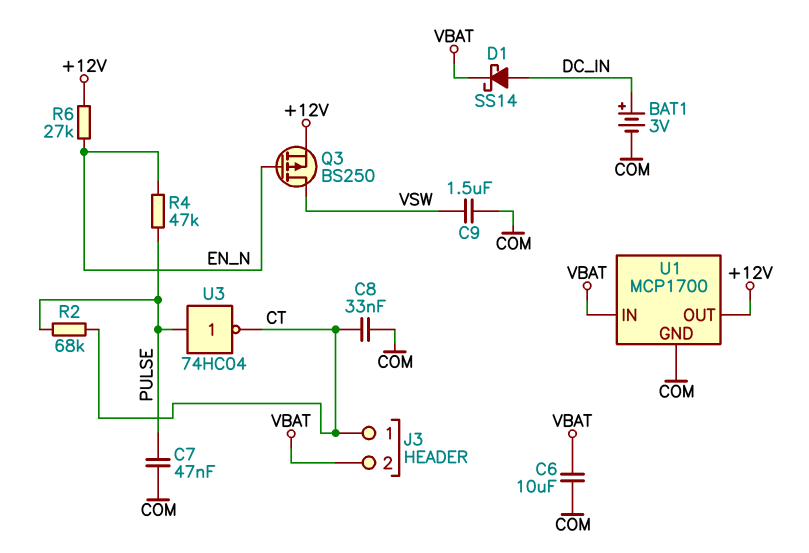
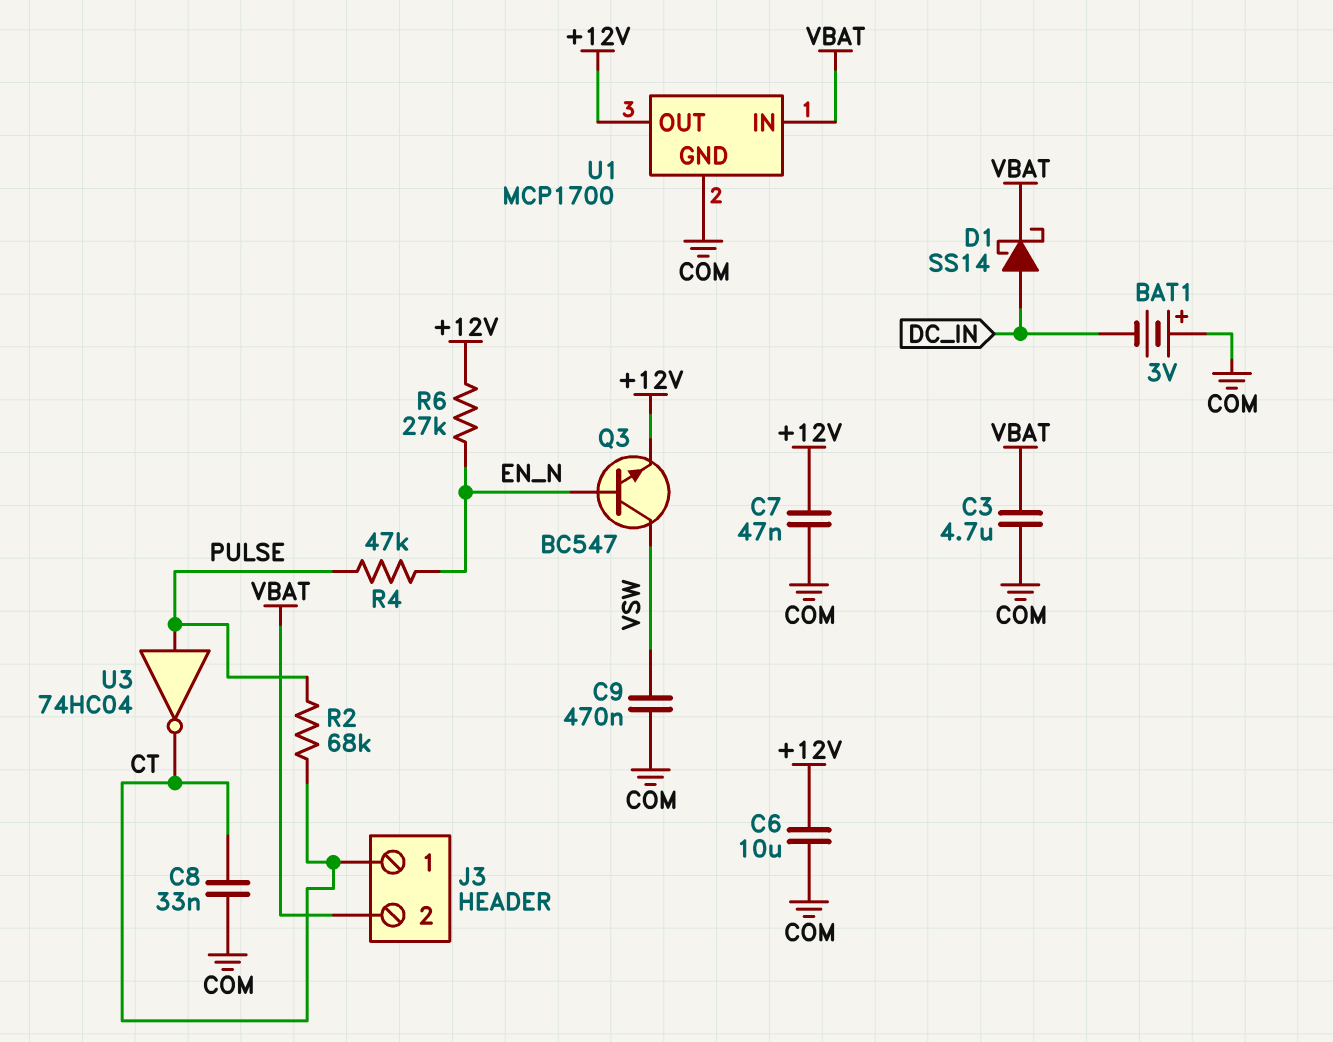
BAT1: 3V (plus DC_IN, minus COM) -> 3V (plus COM, minus DC_IN)
C3: none -> 4.7uF (COM, VBAT)
C6: 10uF (COM, VBAT) -> 10uF (+12V, COM)
C7: 47nF (COM, PULSE) -> 47nF (+12V, COM)
C9: 1.5uF (COM, VSW) -> 470nF (COM, VSW)
Q3: PMOS BS250 (G EN_N, D VSW, S +12V) -> NPN BC547 (B EN_N, C VSW, E +12V)

